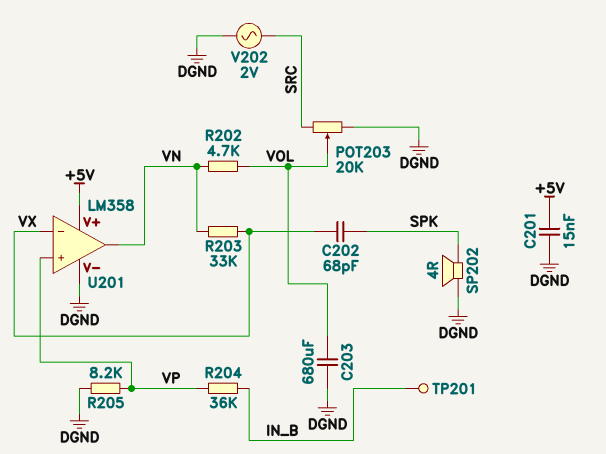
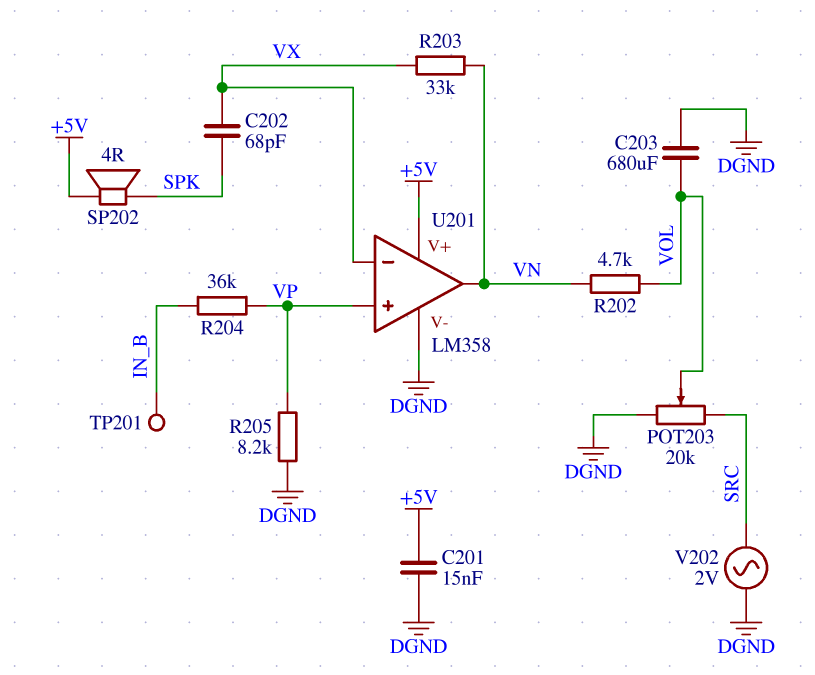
SP202: speaker 4R (DGND, SPK) -> speaker 4R (+5V, SPK)

